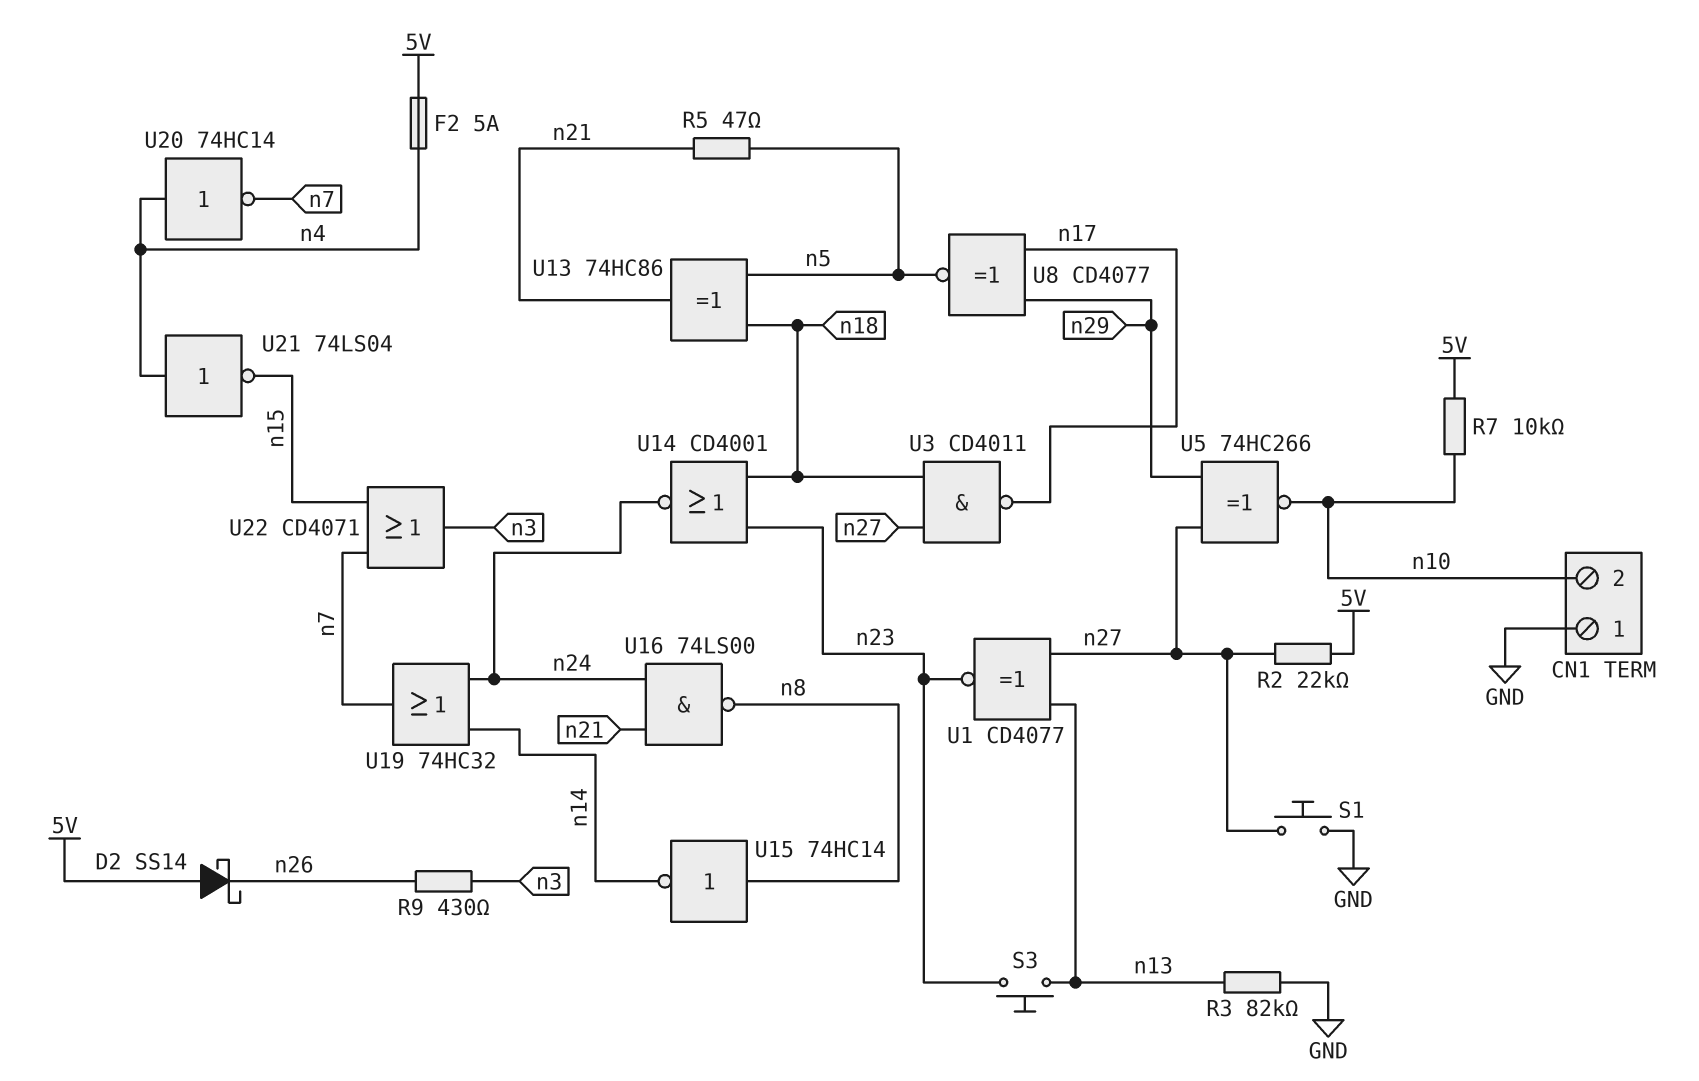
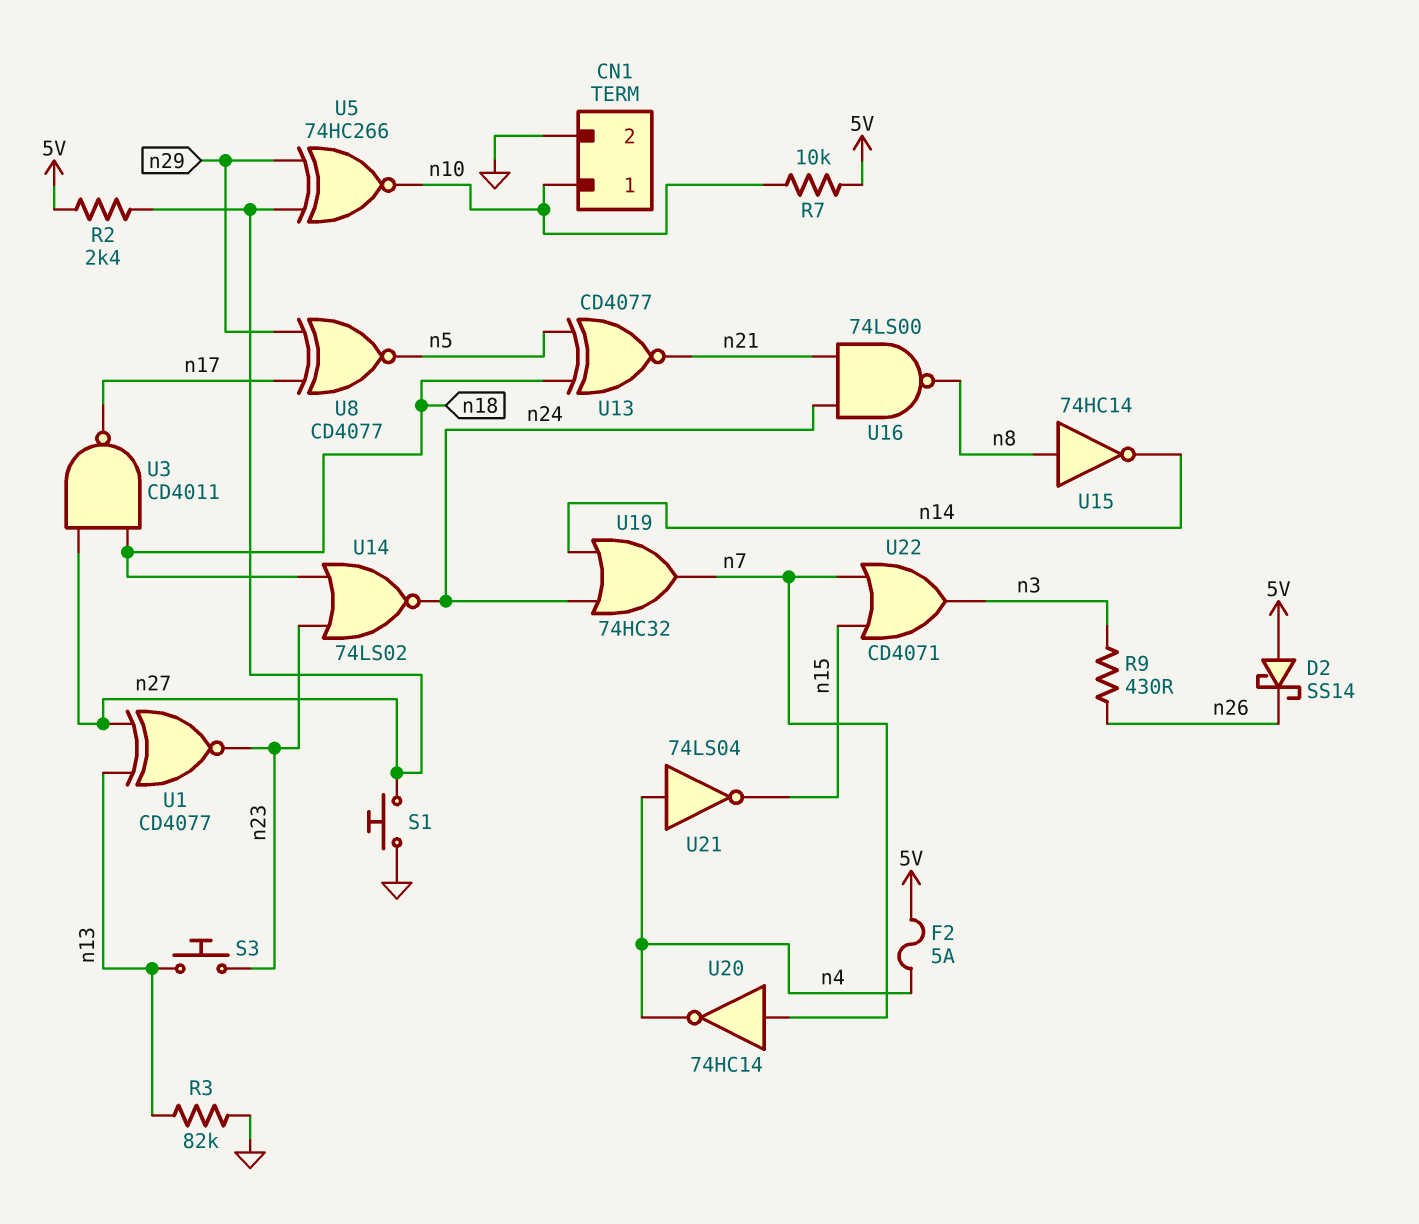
CN1 pin 1: GND -> n10
CN1 pin 2: n10 -> GND
R2: 22k (5V, n27) -> 2.4k (5V, n27)
R5: 47 (n5, n21) -> none
U13: XOR 74HC86 (in n5, in n18, out n21) -> XNOR CD4077 (in n5, in n18, out n21)
U14: NOR CD4001 (in n18, in n23, out n24) -> NOR 74LS02 (in n18, in n23, out n24)
U20: NOT 74HC14 (in n4, out n7) -> NOT 74HC14 (in n7, out n4)

